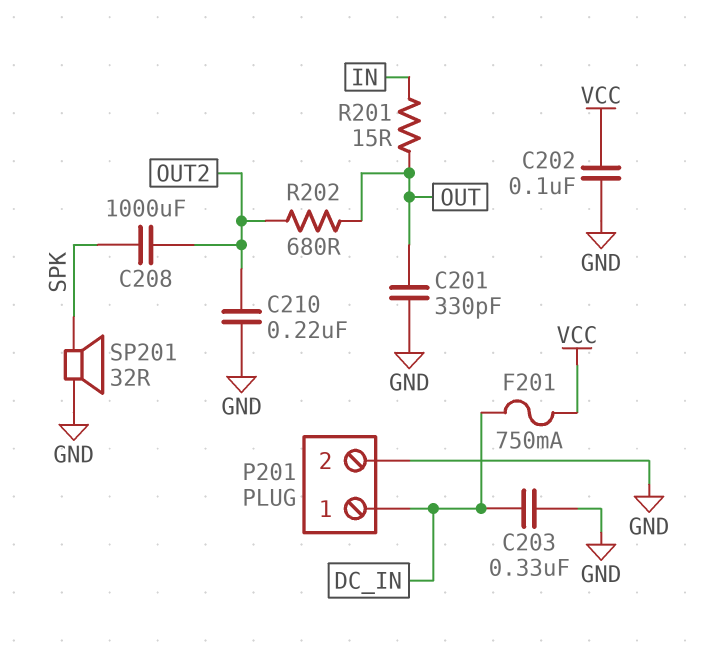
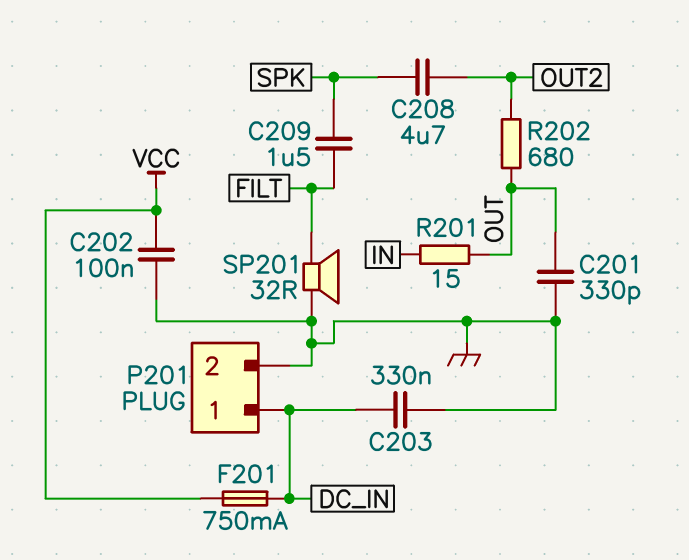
C208: 1000uF (OUT2, SPK) -> 4.7uF (OUT2, SPK)
C209: none -> 1.5uF (FILT, SPK)
C210: 220nF (GND, OUT2) -> none
SP201: speaker 32R (GND, SPK) -> speaker 32R (FILT, GND)

